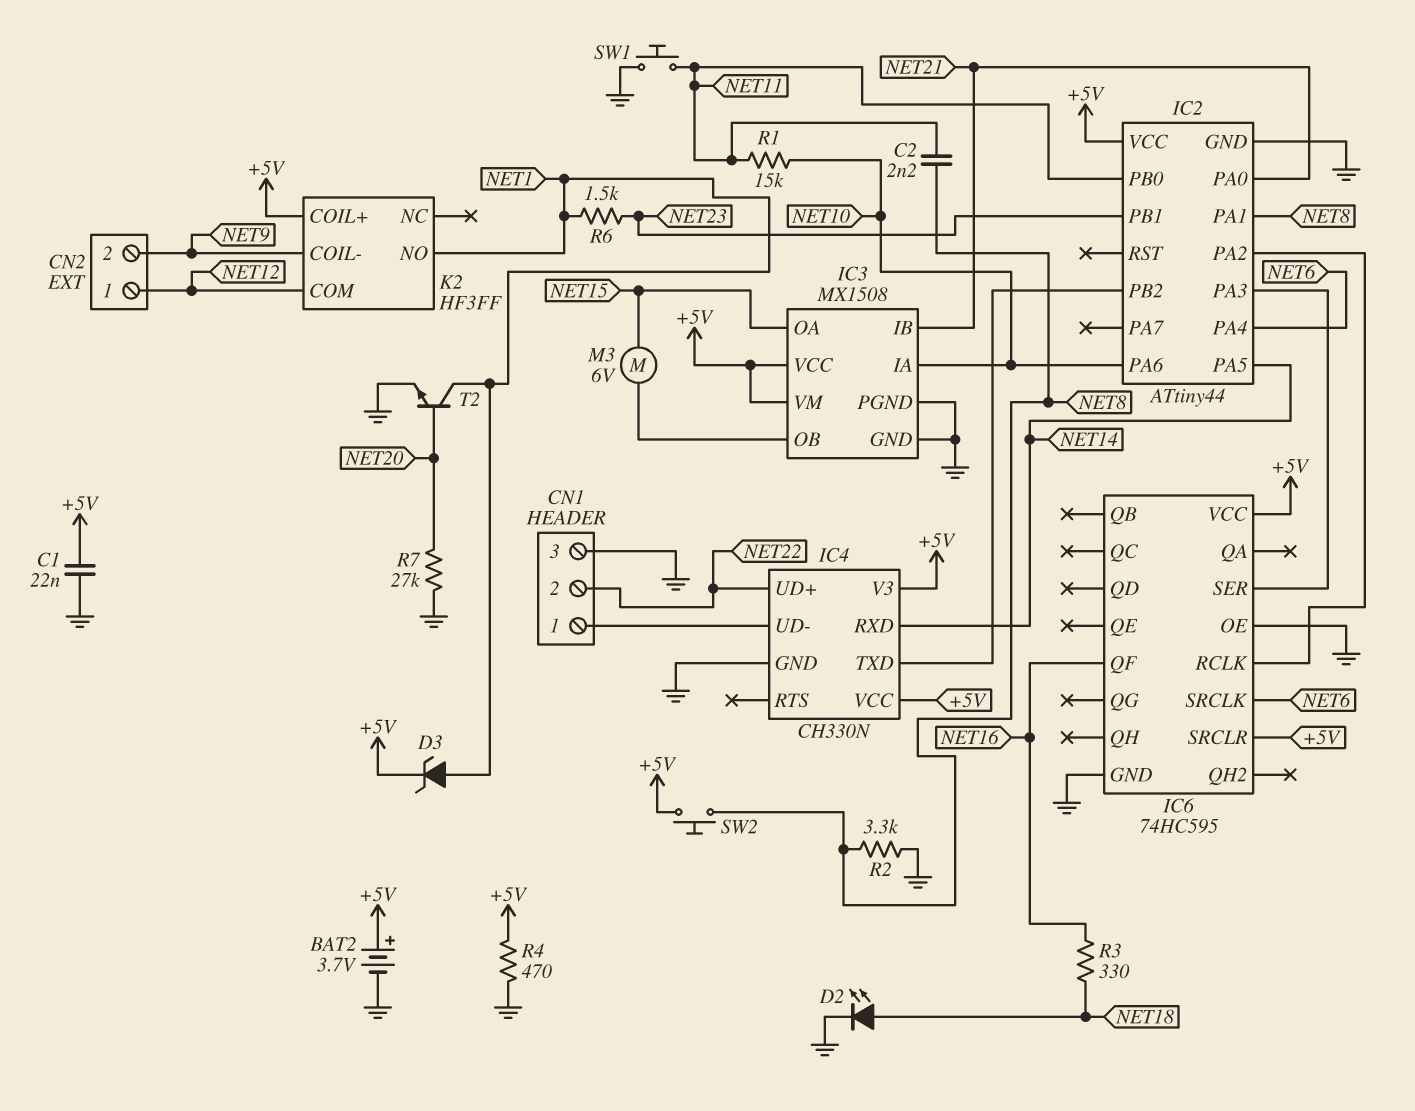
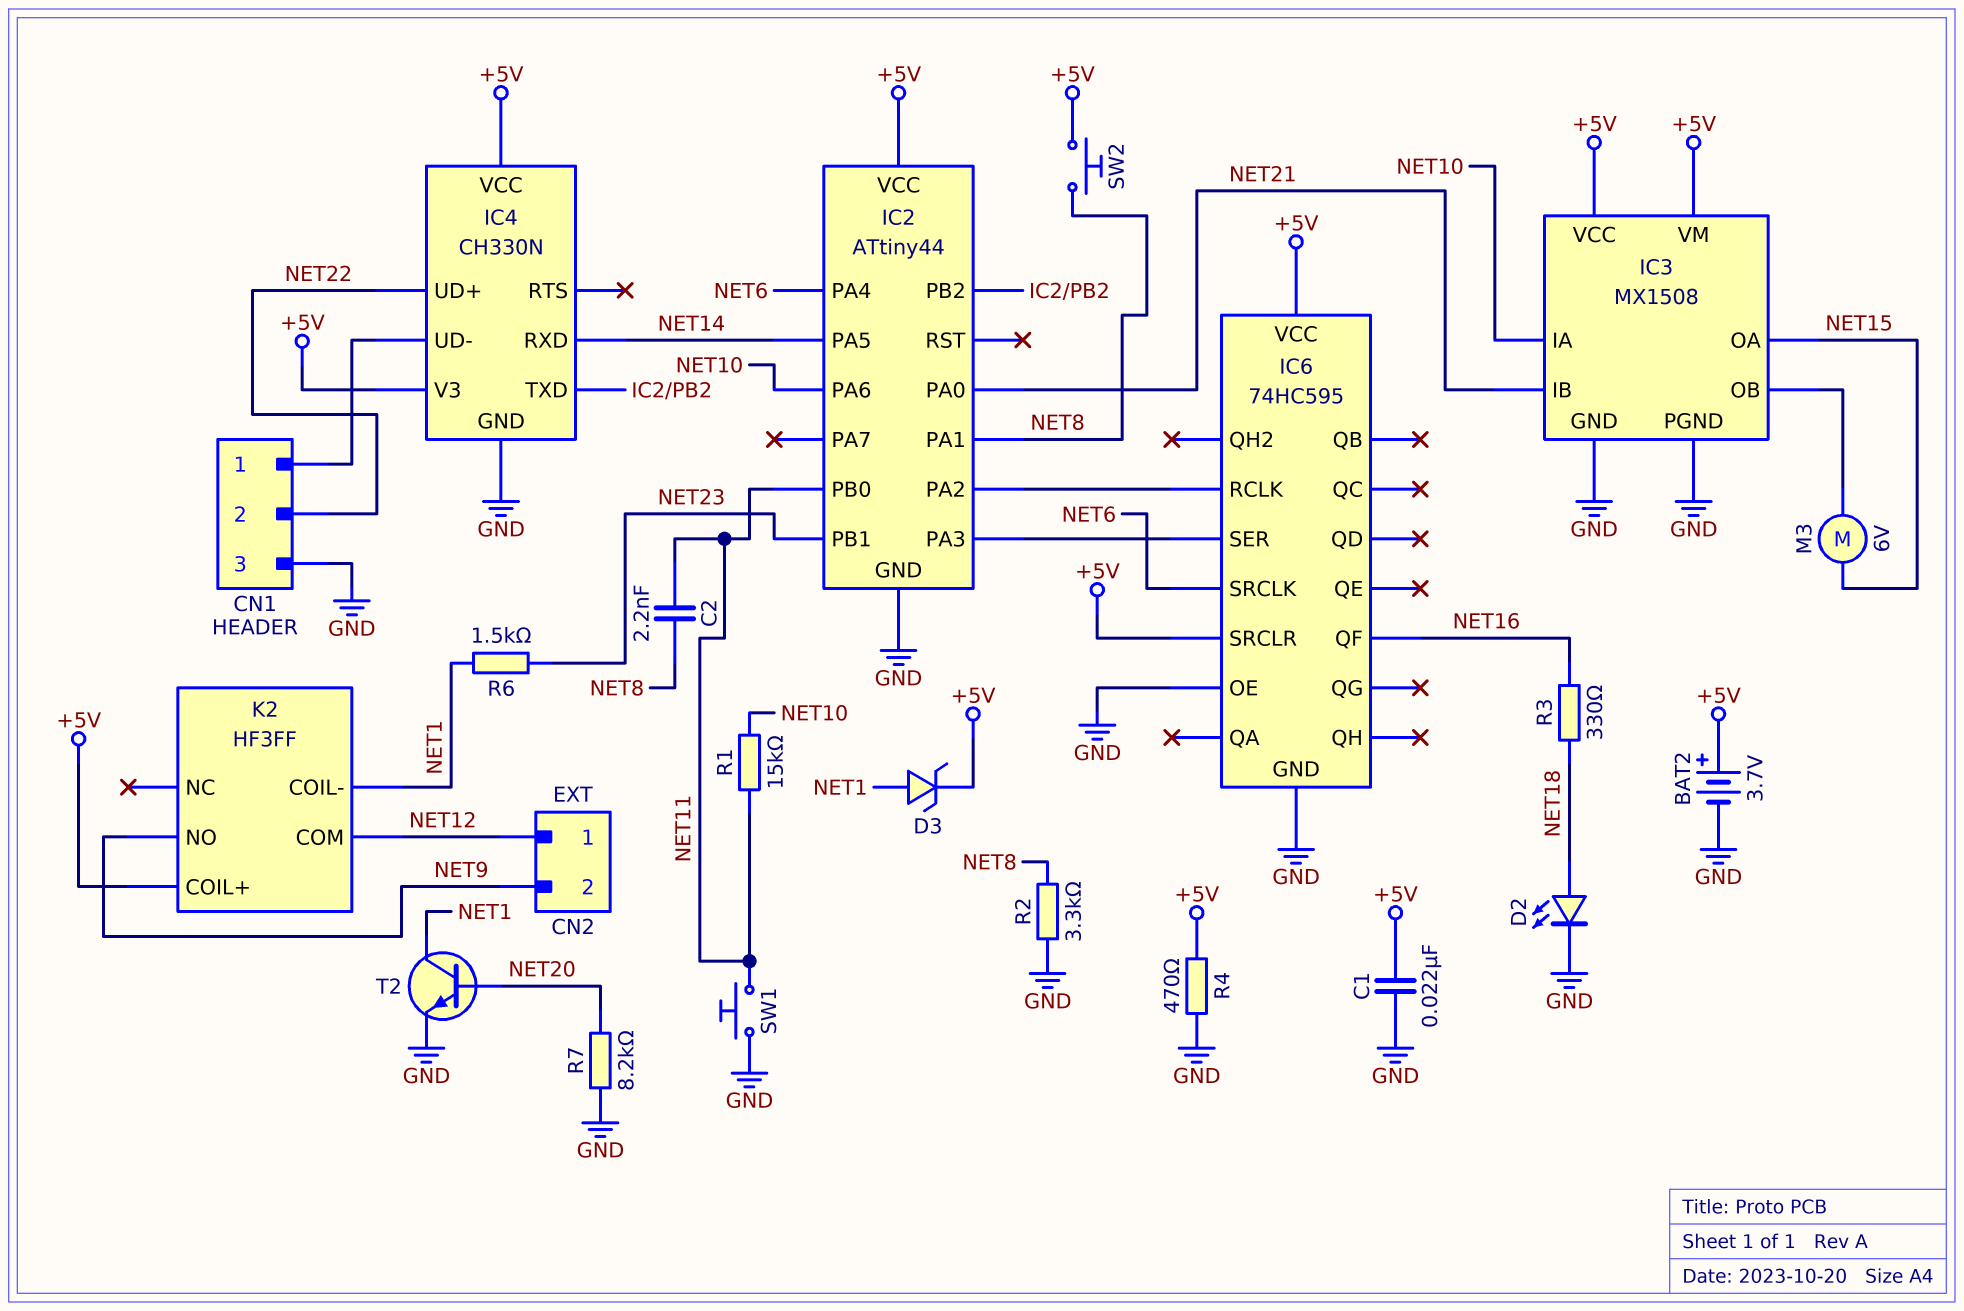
K2 pin COIL-: NET9 -> NET1
K2 pin NO: NET1 -> NET9
R7: 27k (GND, NET20) -> 8.2k (GND, NET20)

